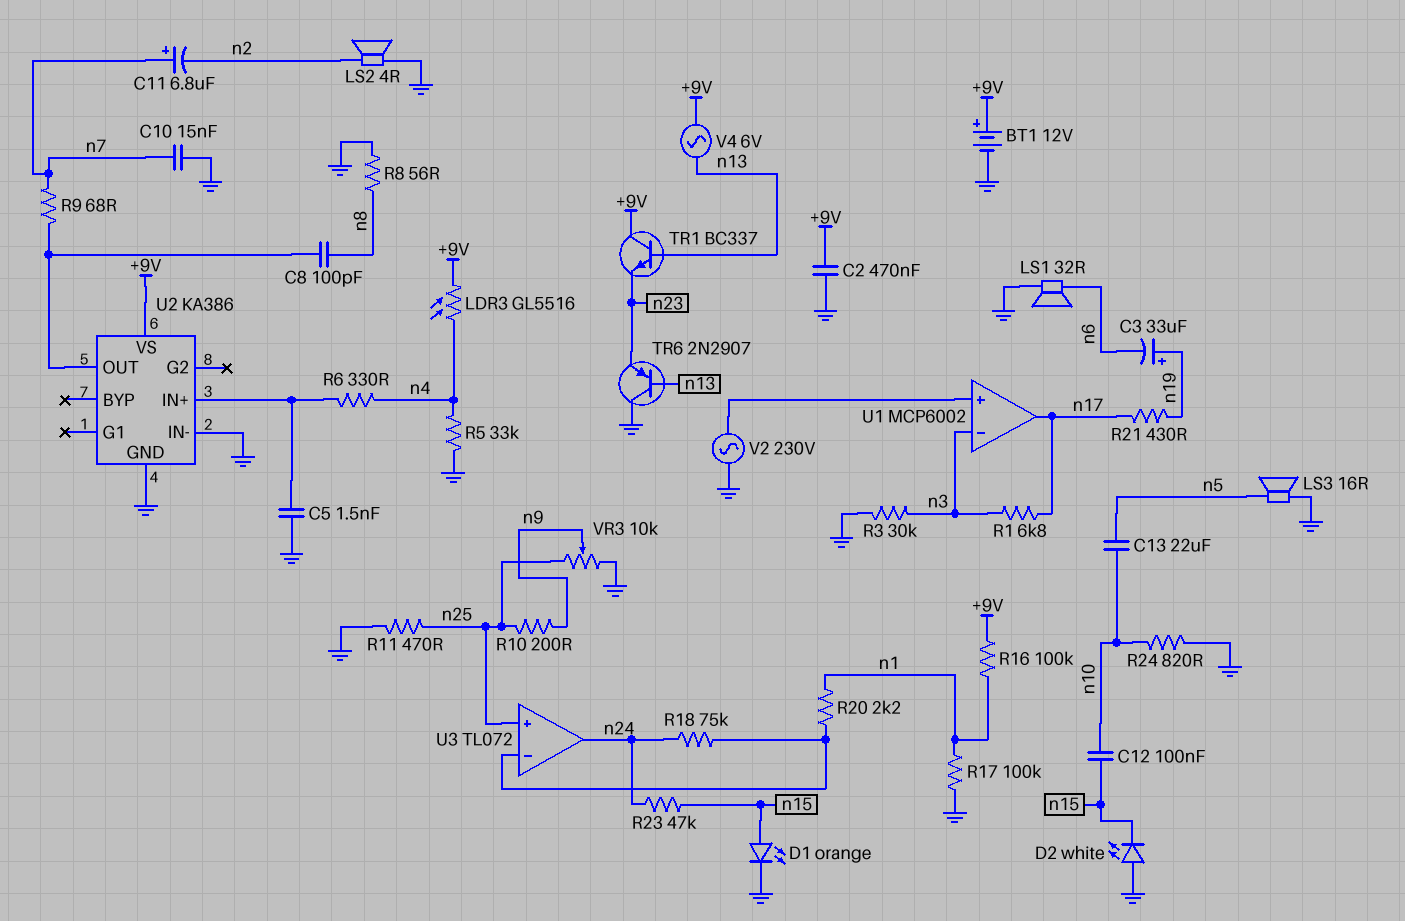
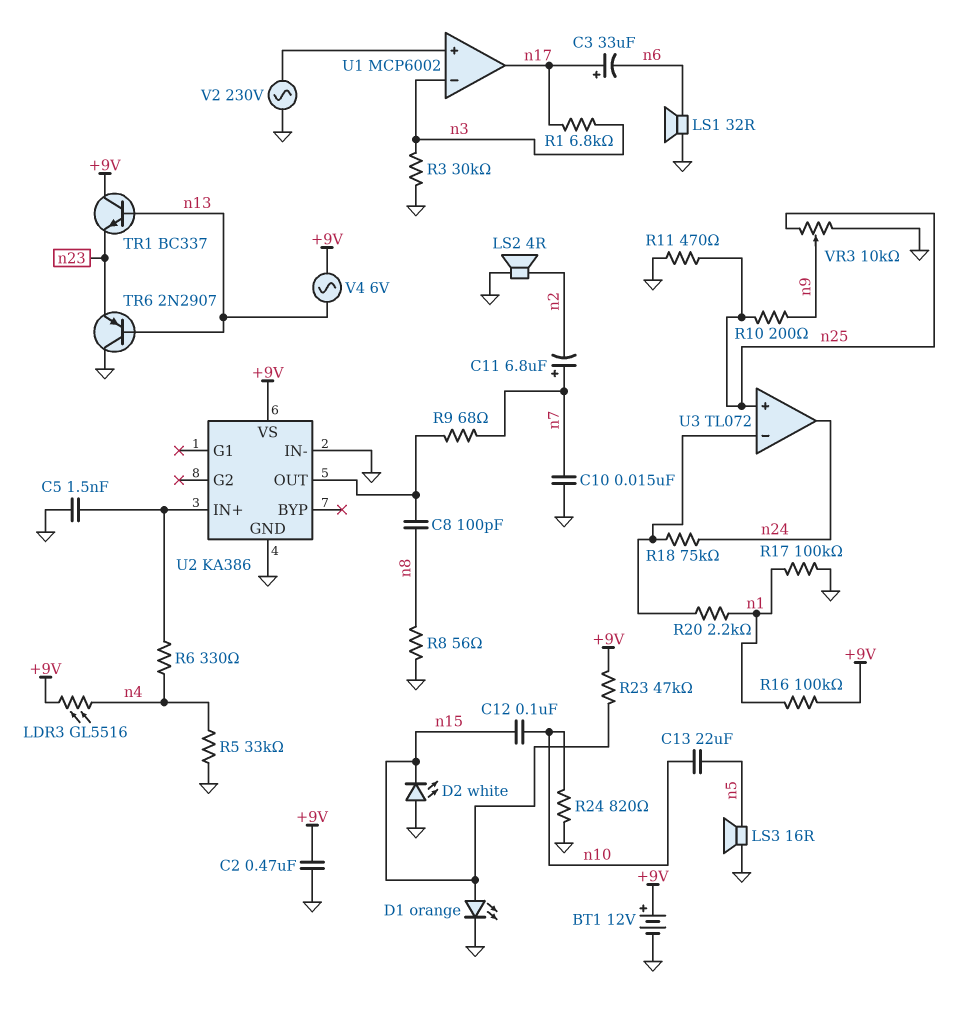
C3: 33uF (plus n19, minus n6) -> 33uF (plus n17, minus n6)
R21: 430 (n17, n19) -> none
R23: 47k (n15, n24) -> 47k (+9V, n15)

